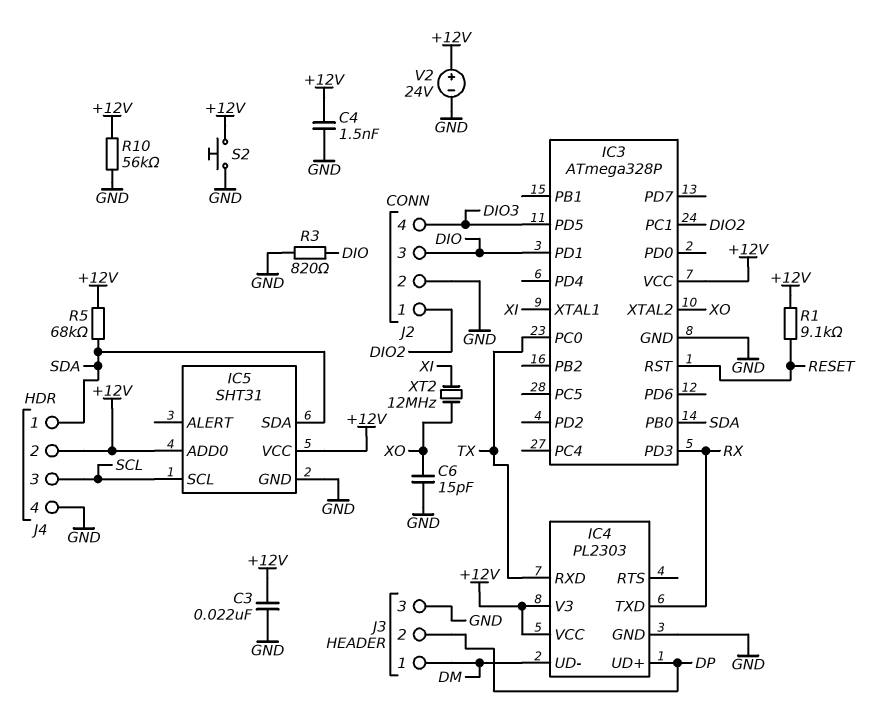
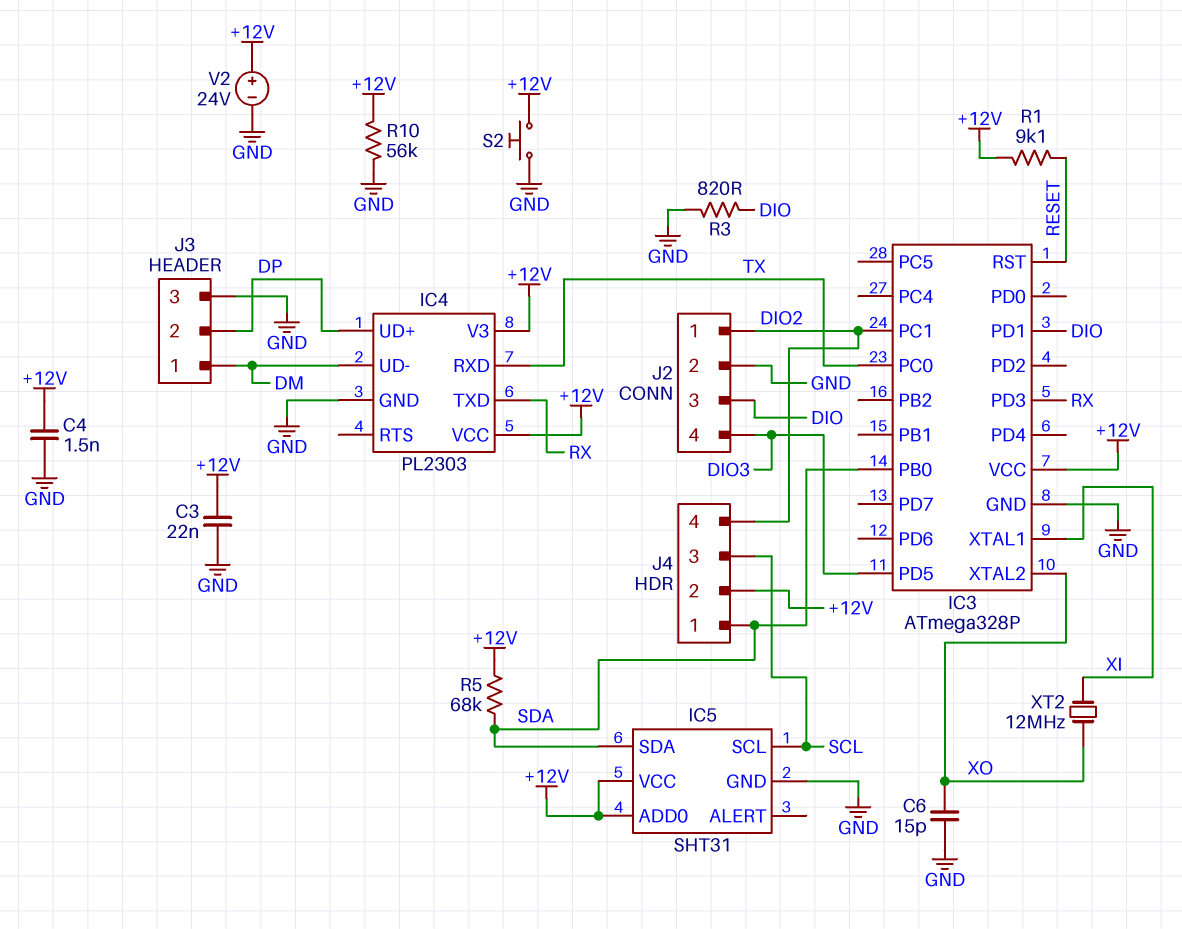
J4 pin 4: GND -> DIO2

